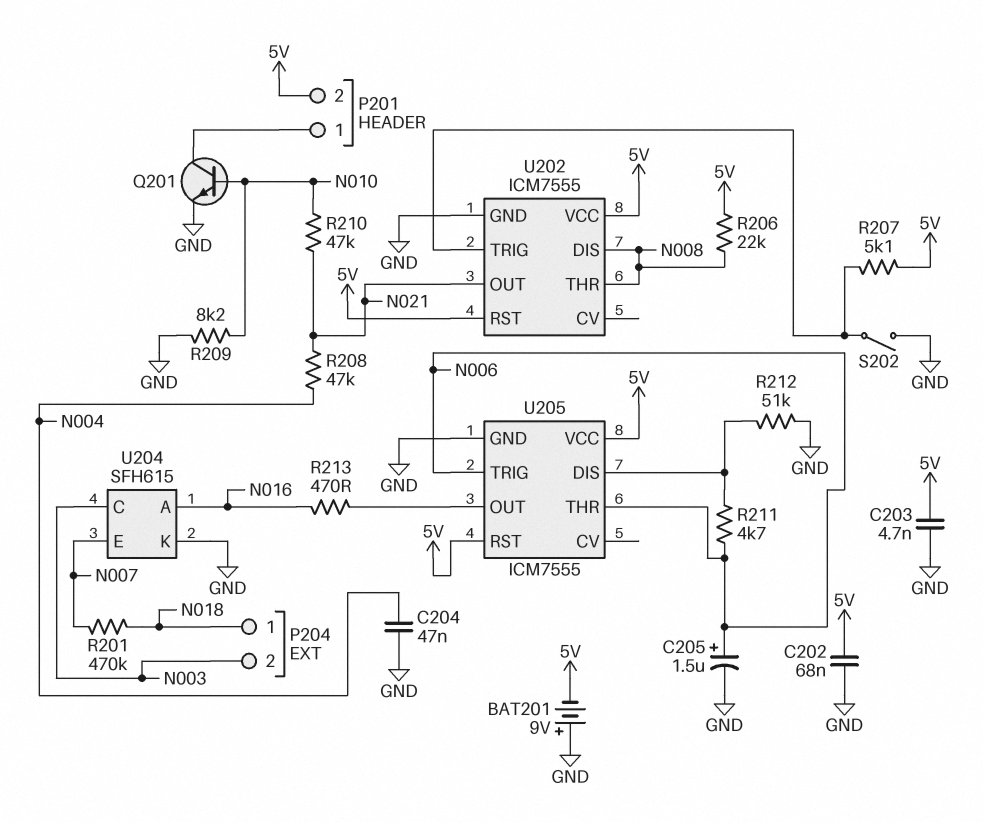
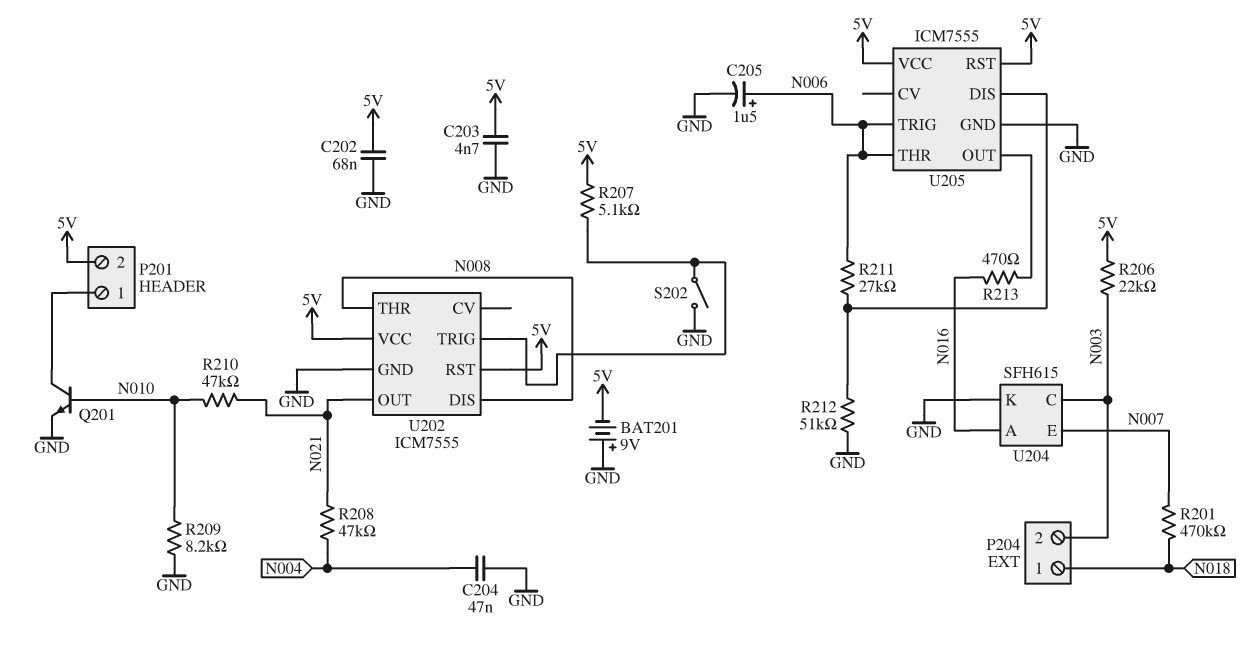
R206: 22k (5V, N008) -> 22k (5V, N003)
R211: 4.7k (N006, U205/DIS) -> 27k (N006, U205/DIS)

